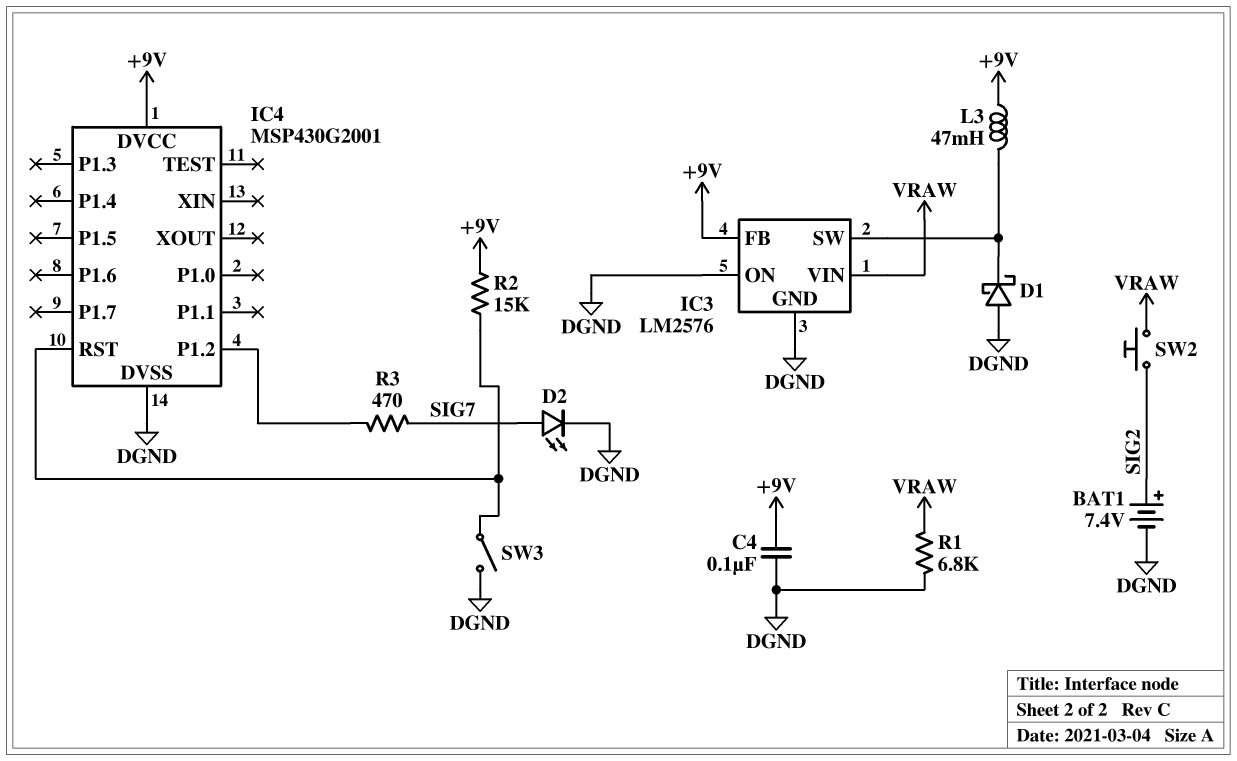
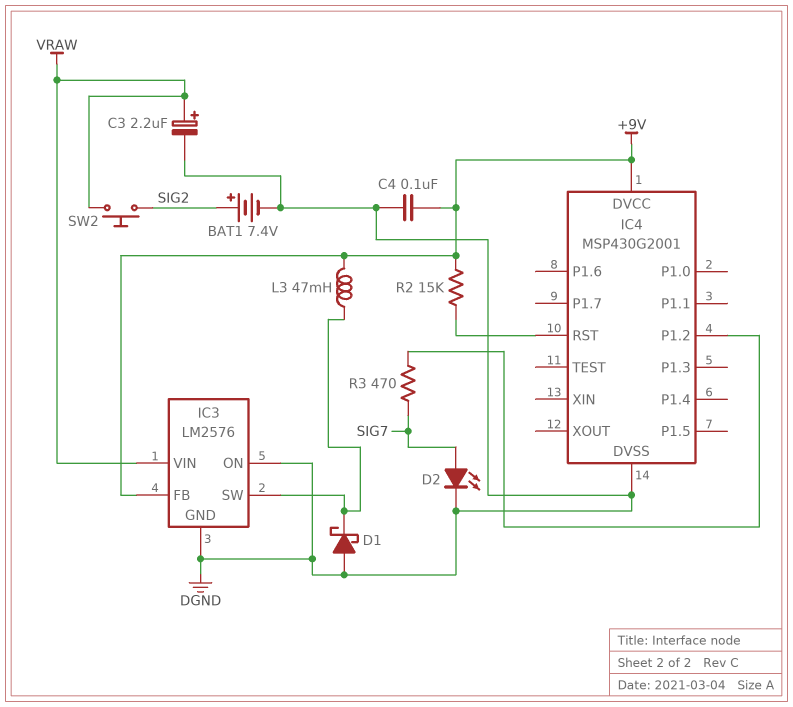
C3: none -> 2.2uF (plus VRAW, minus DGND)
R1: 6.8k (DGND, VRAW) -> none
SW3: switch (DGND, IC4/RST) -> none

